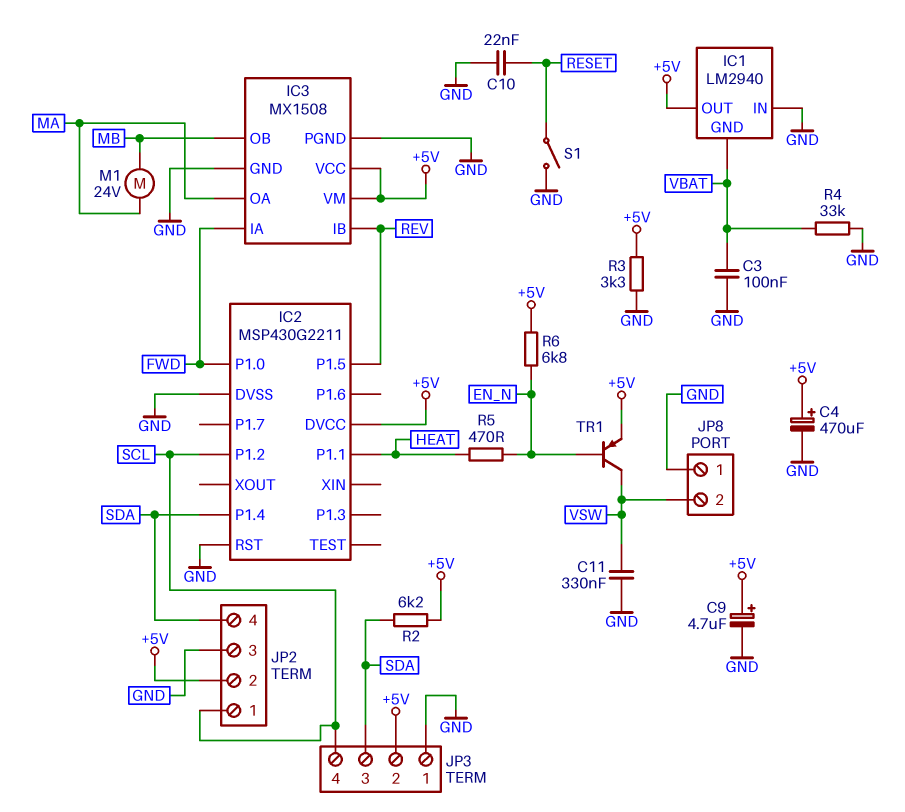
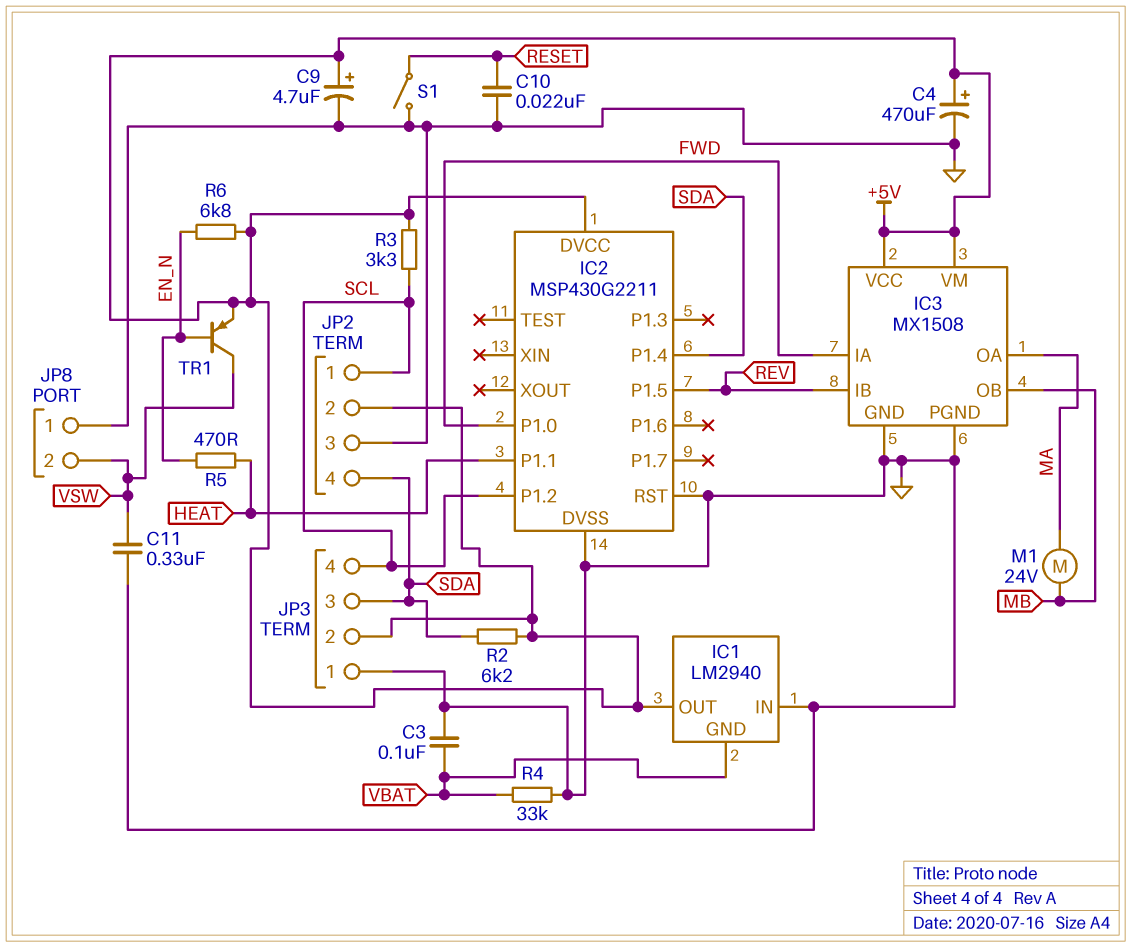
R3: 3.3k (+5V, GND) -> 3.3k (+5V, SCL)

